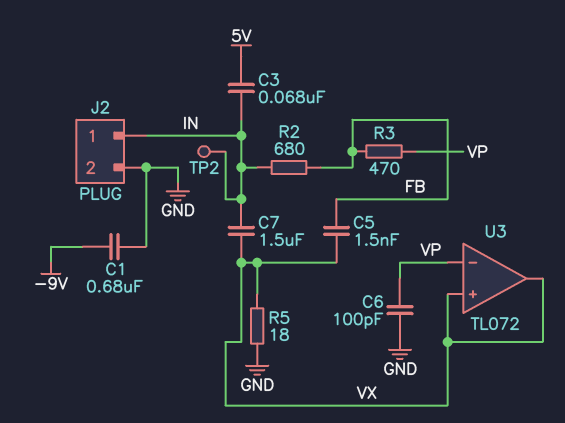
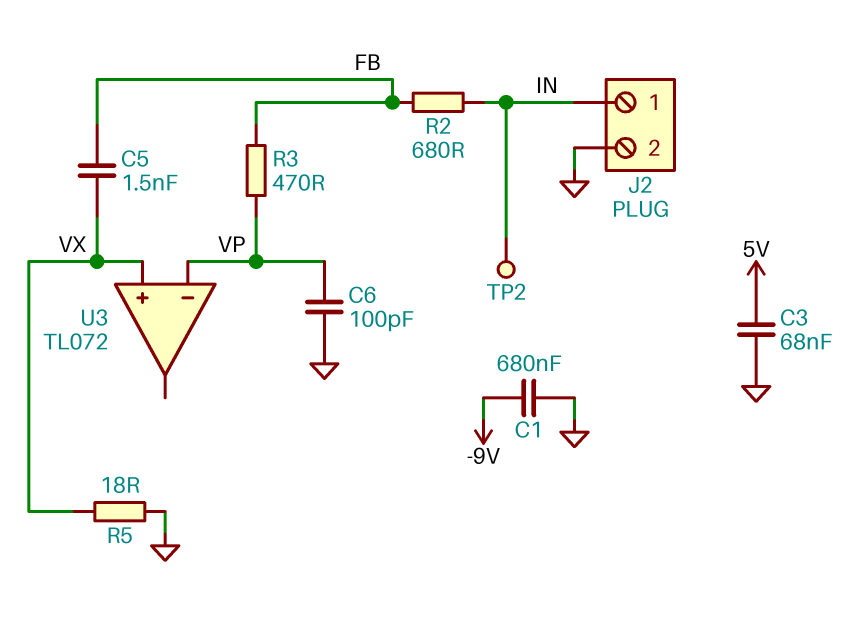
C3: 68nF (5V, IN) -> 68nF (5V, GND)
C7: 1.5uF (IN, VX) -> none
U3 pin out: VX -> none

